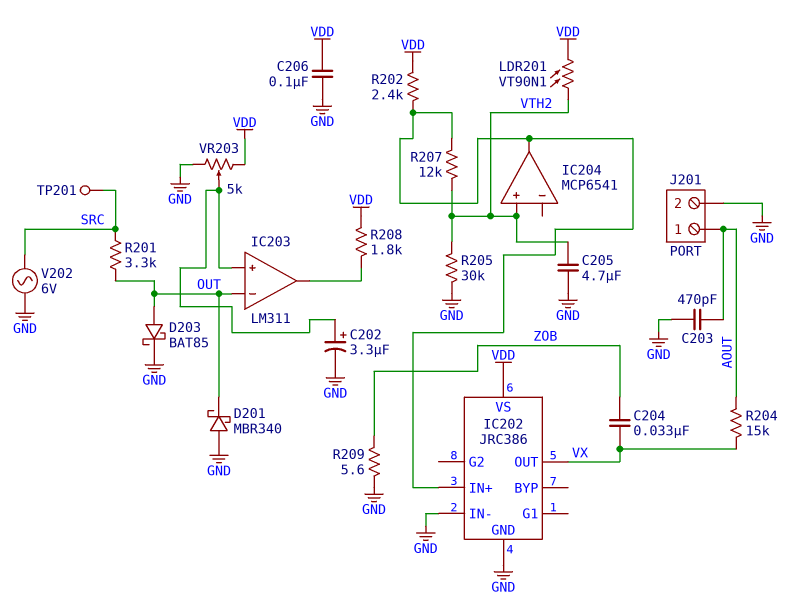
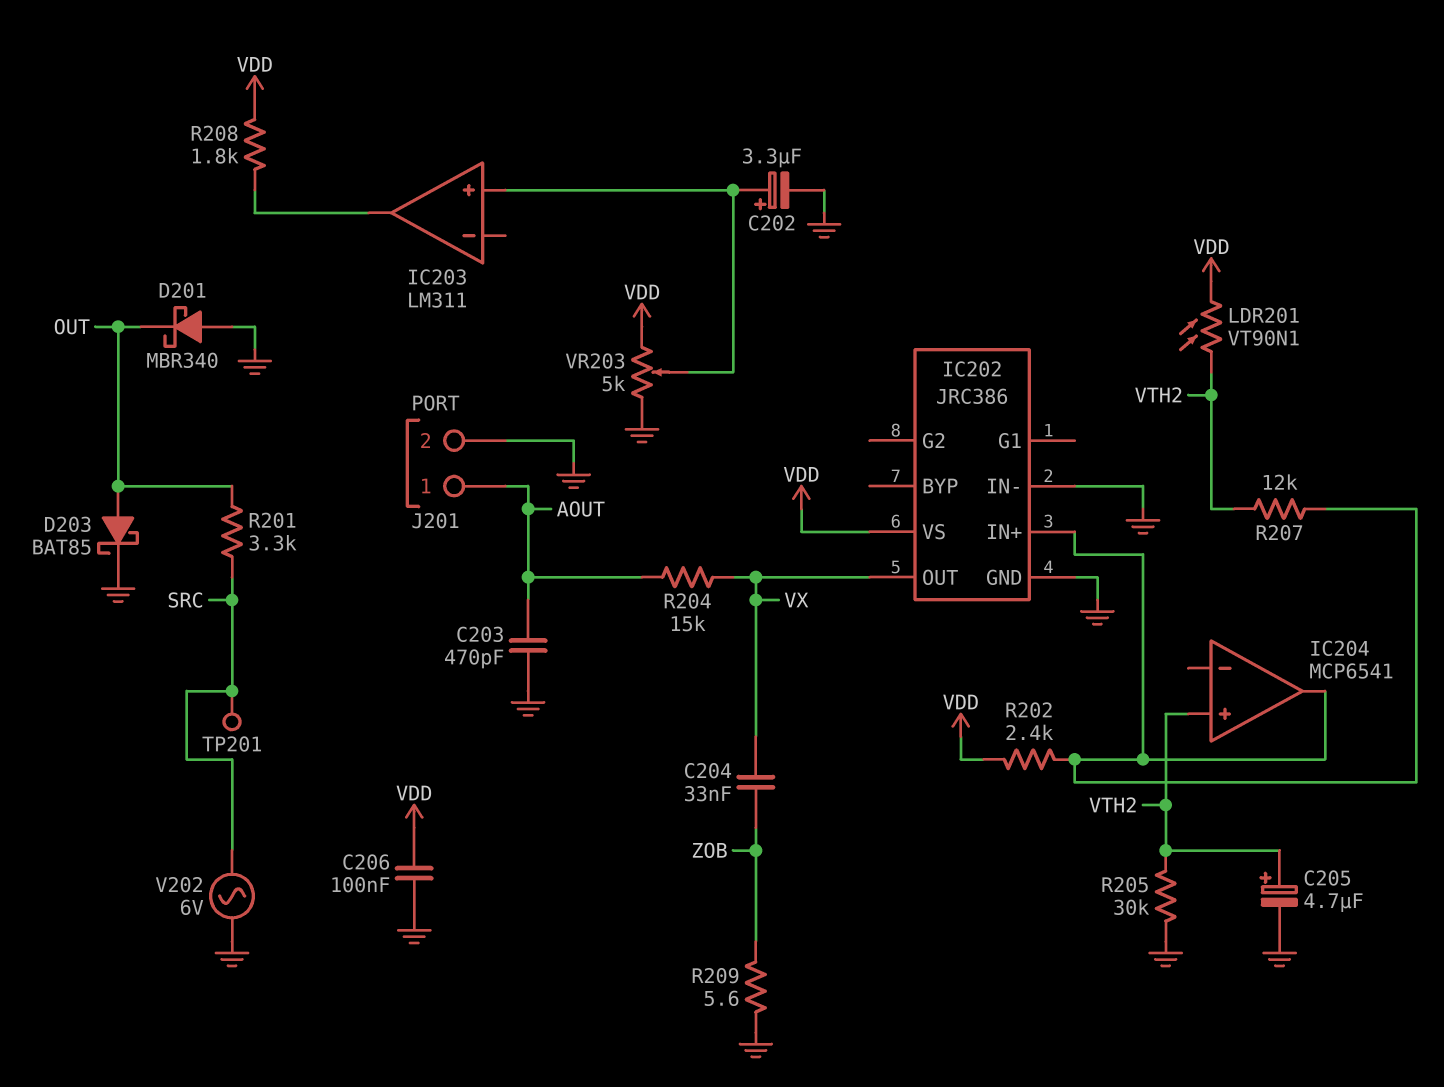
C205: 4.7uF (GND, VTH2) -> 4.7uF (plus VTH2, minus GND)
IC203 pin in-: OUT -> none

